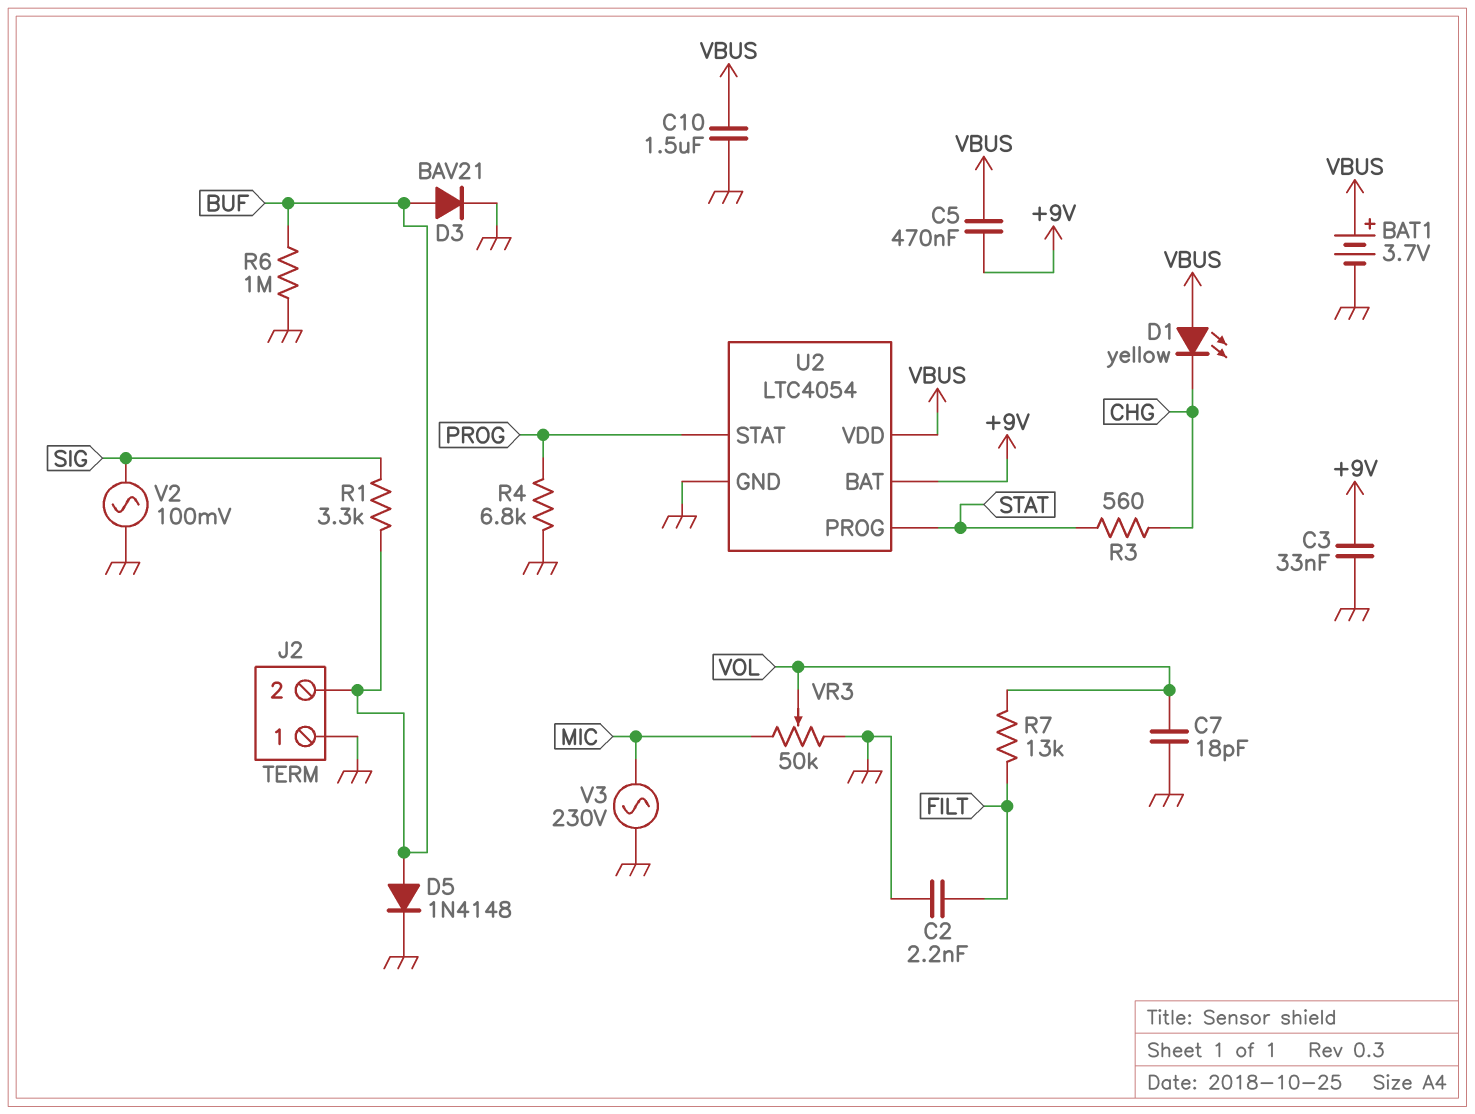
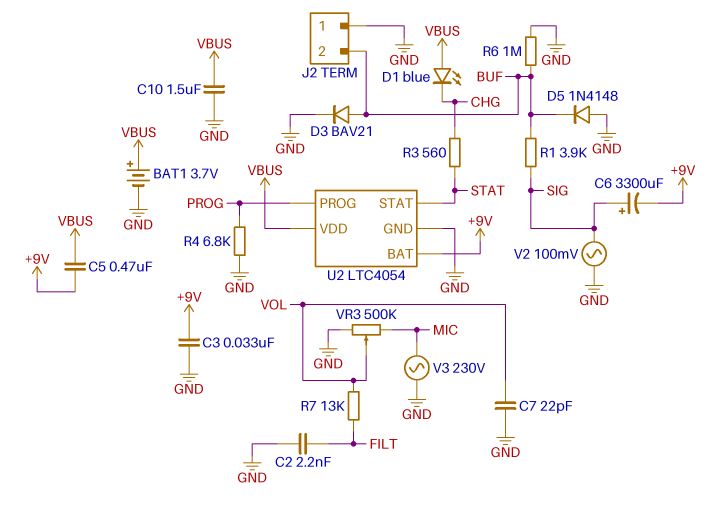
C6: none -> 3300uF (plus SIG, minus +9V)
C7: 18pF (GND, VOL) -> 22pF (GND, VOL)
D1: LED yellow (A VBUS, K CHG) -> LED blue (A VBUS, K CHG)
D5: diode 1N4148 (A BUF, K GND) -> diode 1N4148 (A GND, K BUF)
R1: 3.3k (BUF, SIG) -> 3.9k (BUF, SIG)
U2 pin PROG: STAT -> PROG
U2 pin STAT: PROG -> STAT
VR3: 50k (GND, MIC, wiper VOL) -> 500k (GND, MIC, wiper VOL)

